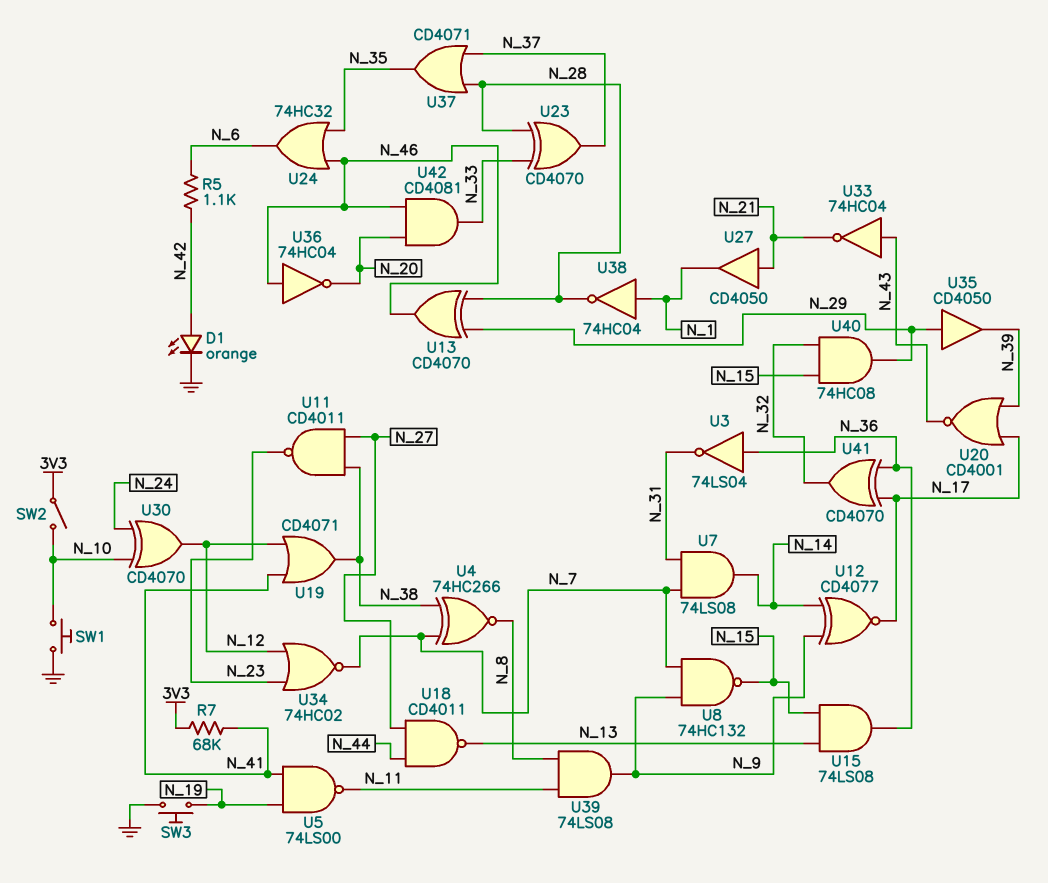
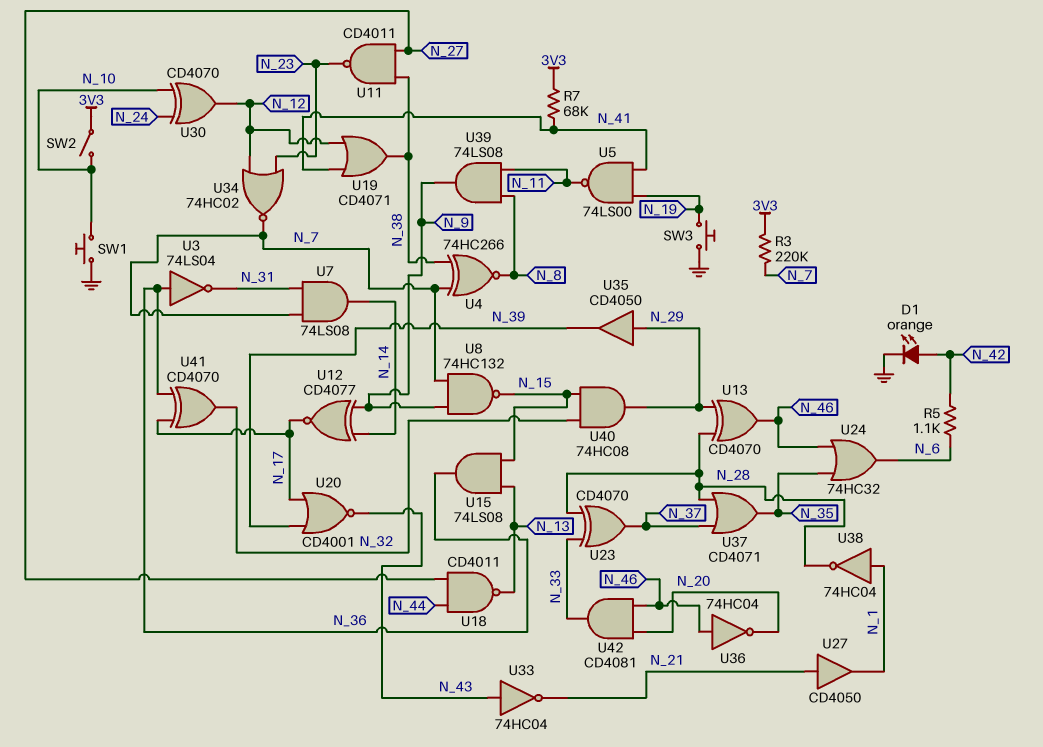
R3: none -> 220k (3V3, N_7)

